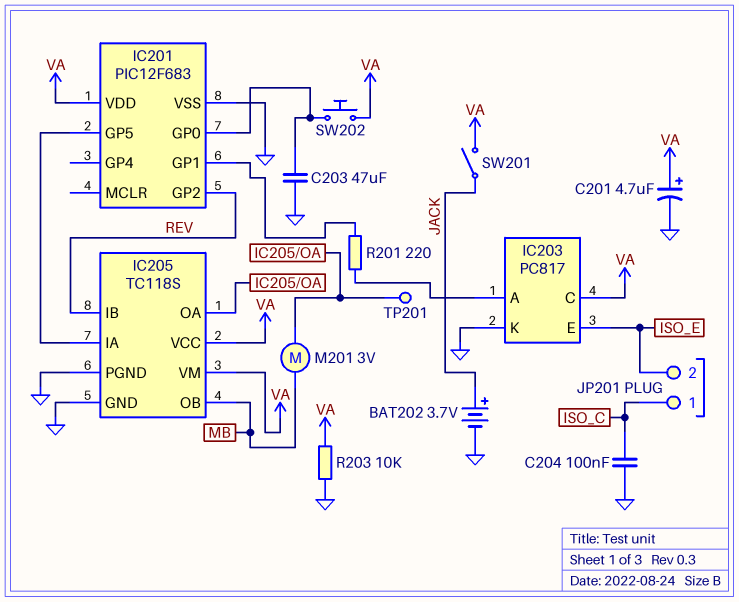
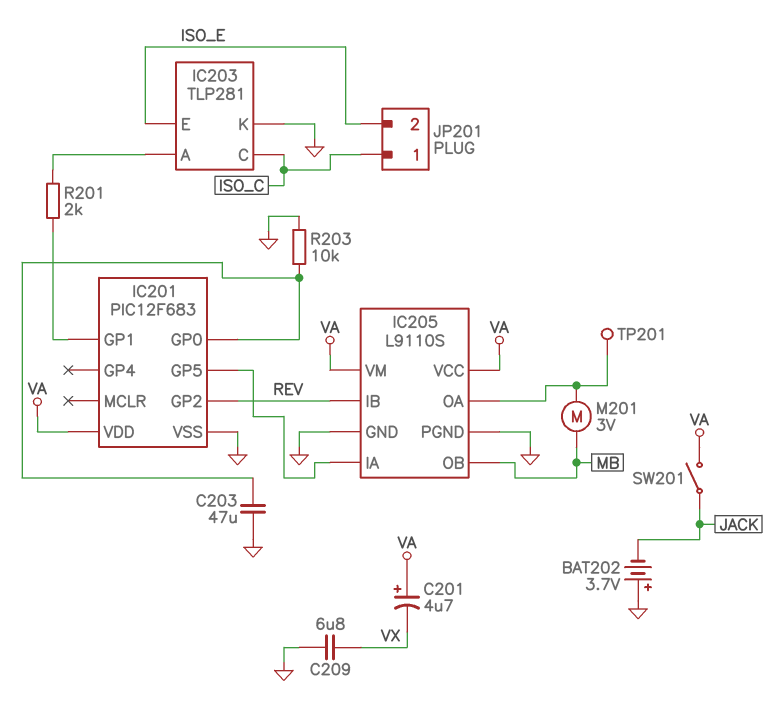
BAT202: 3.7V (plus JACK, minus GND) -> 3.7V (plus GND, minus JACK)
C201: 4.7uF (plus VA, minus GND) -> 4.7uF (plus VA, minus VX)
C204: 100nF (GND, ISO_C) -> none
C209: none -> 6.8uF (GND, VX)
IC203: PC817 -> TLP281
IC203 pin C: VA -> ISO_C
IC205: TC118S -> L9110S
R201: 220 (IC201/GP1, IC203/A) -> 2k (IC201/GP1, IC203/A)
R203: 10k (GND, VA) -> 10k (GND, IC201/GP0)
SW202: button (IC201/GP0, VA) -> none

